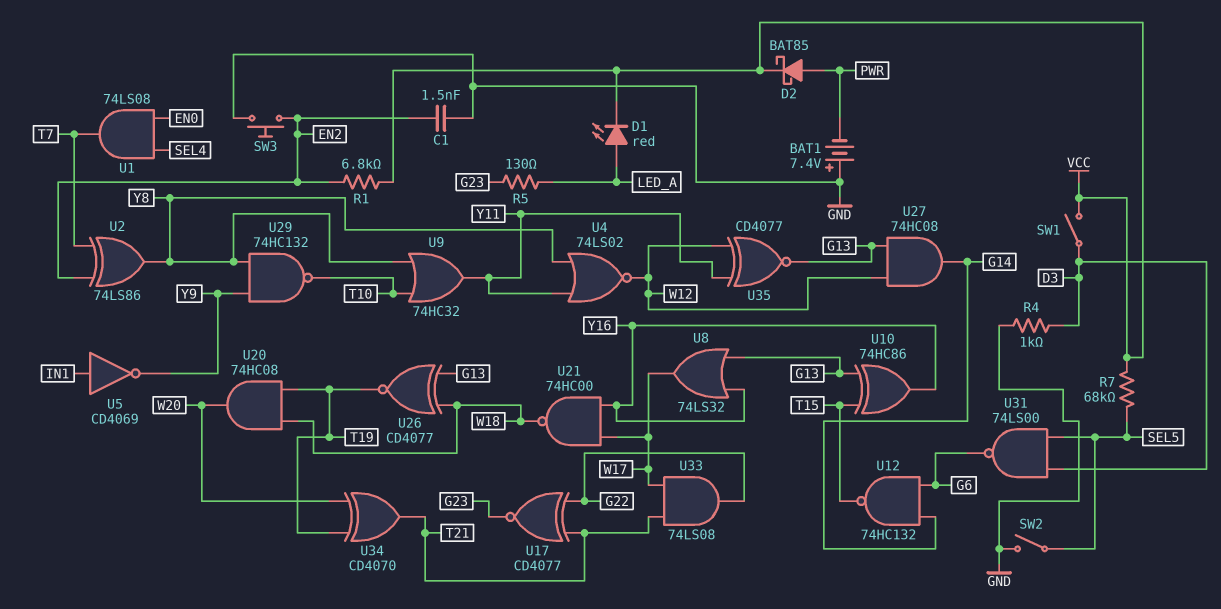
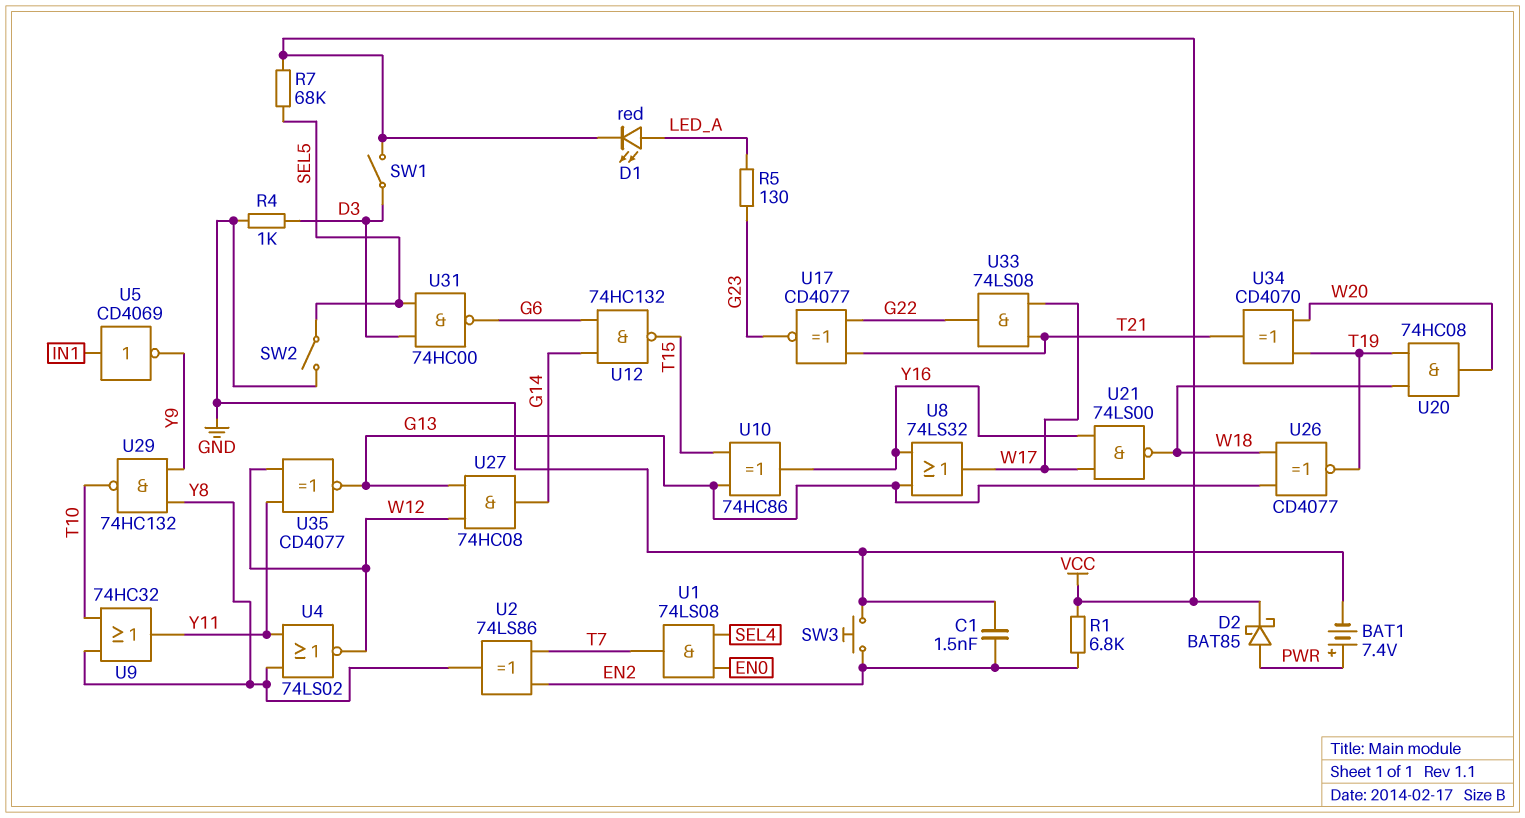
BAT1: 7.4V (plus GND, minus PWR) -> 7.4V (plus PWR, minus GND)
U21: NAND 74HC00 (in W17, in Y16, out W18) -> NAND 74LS00 (in W17, in Y16, out W18)
U31: NAND 74LS00 (in D3, in SEL5, out G6) -> NAND 74HC00 (in D3, in SEL5, out G6)

